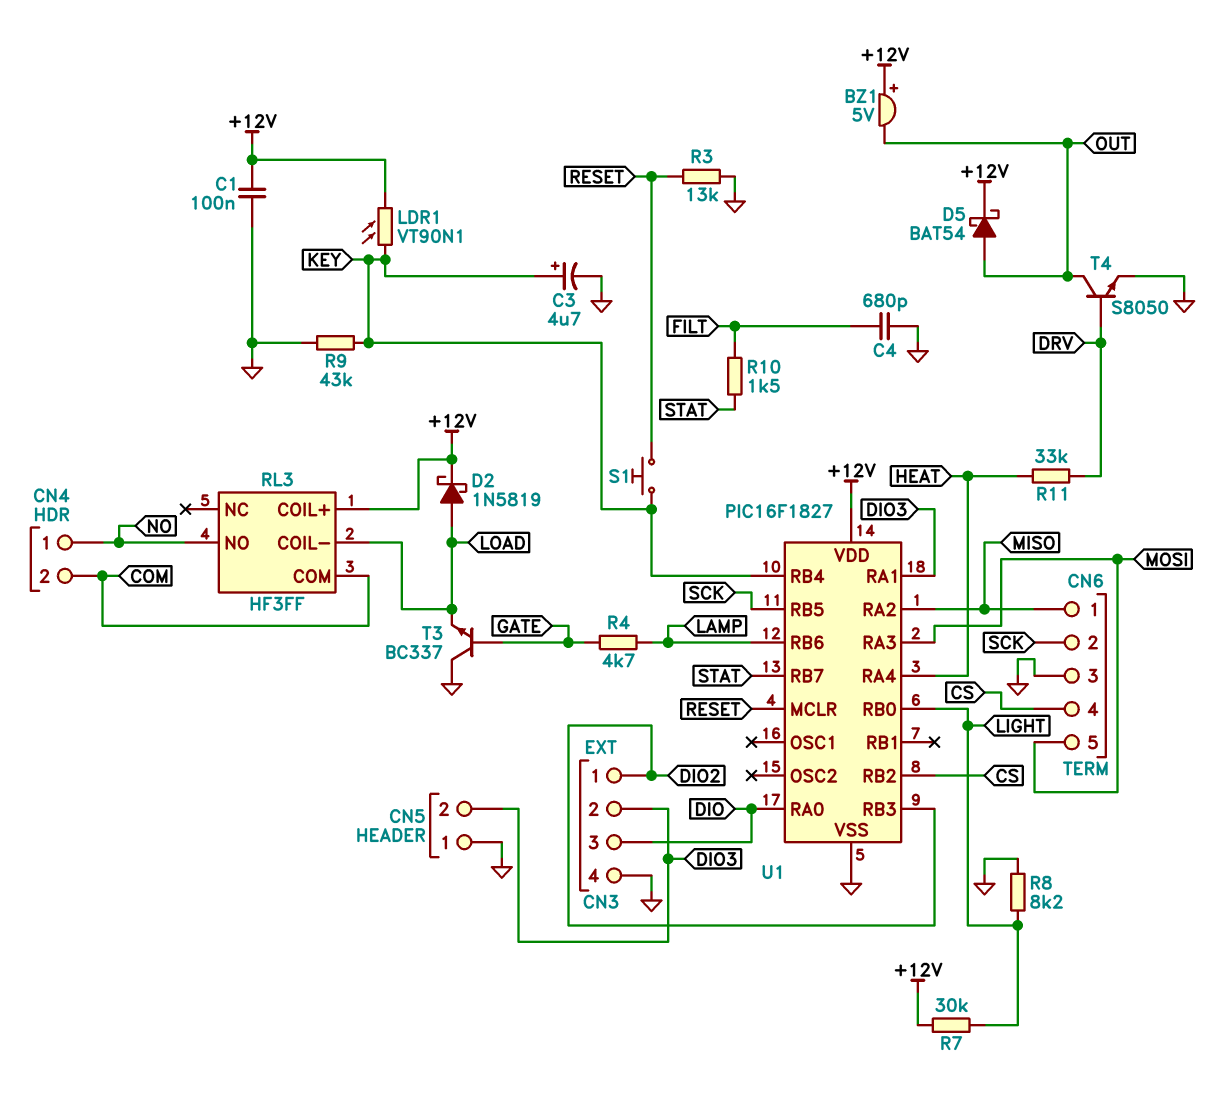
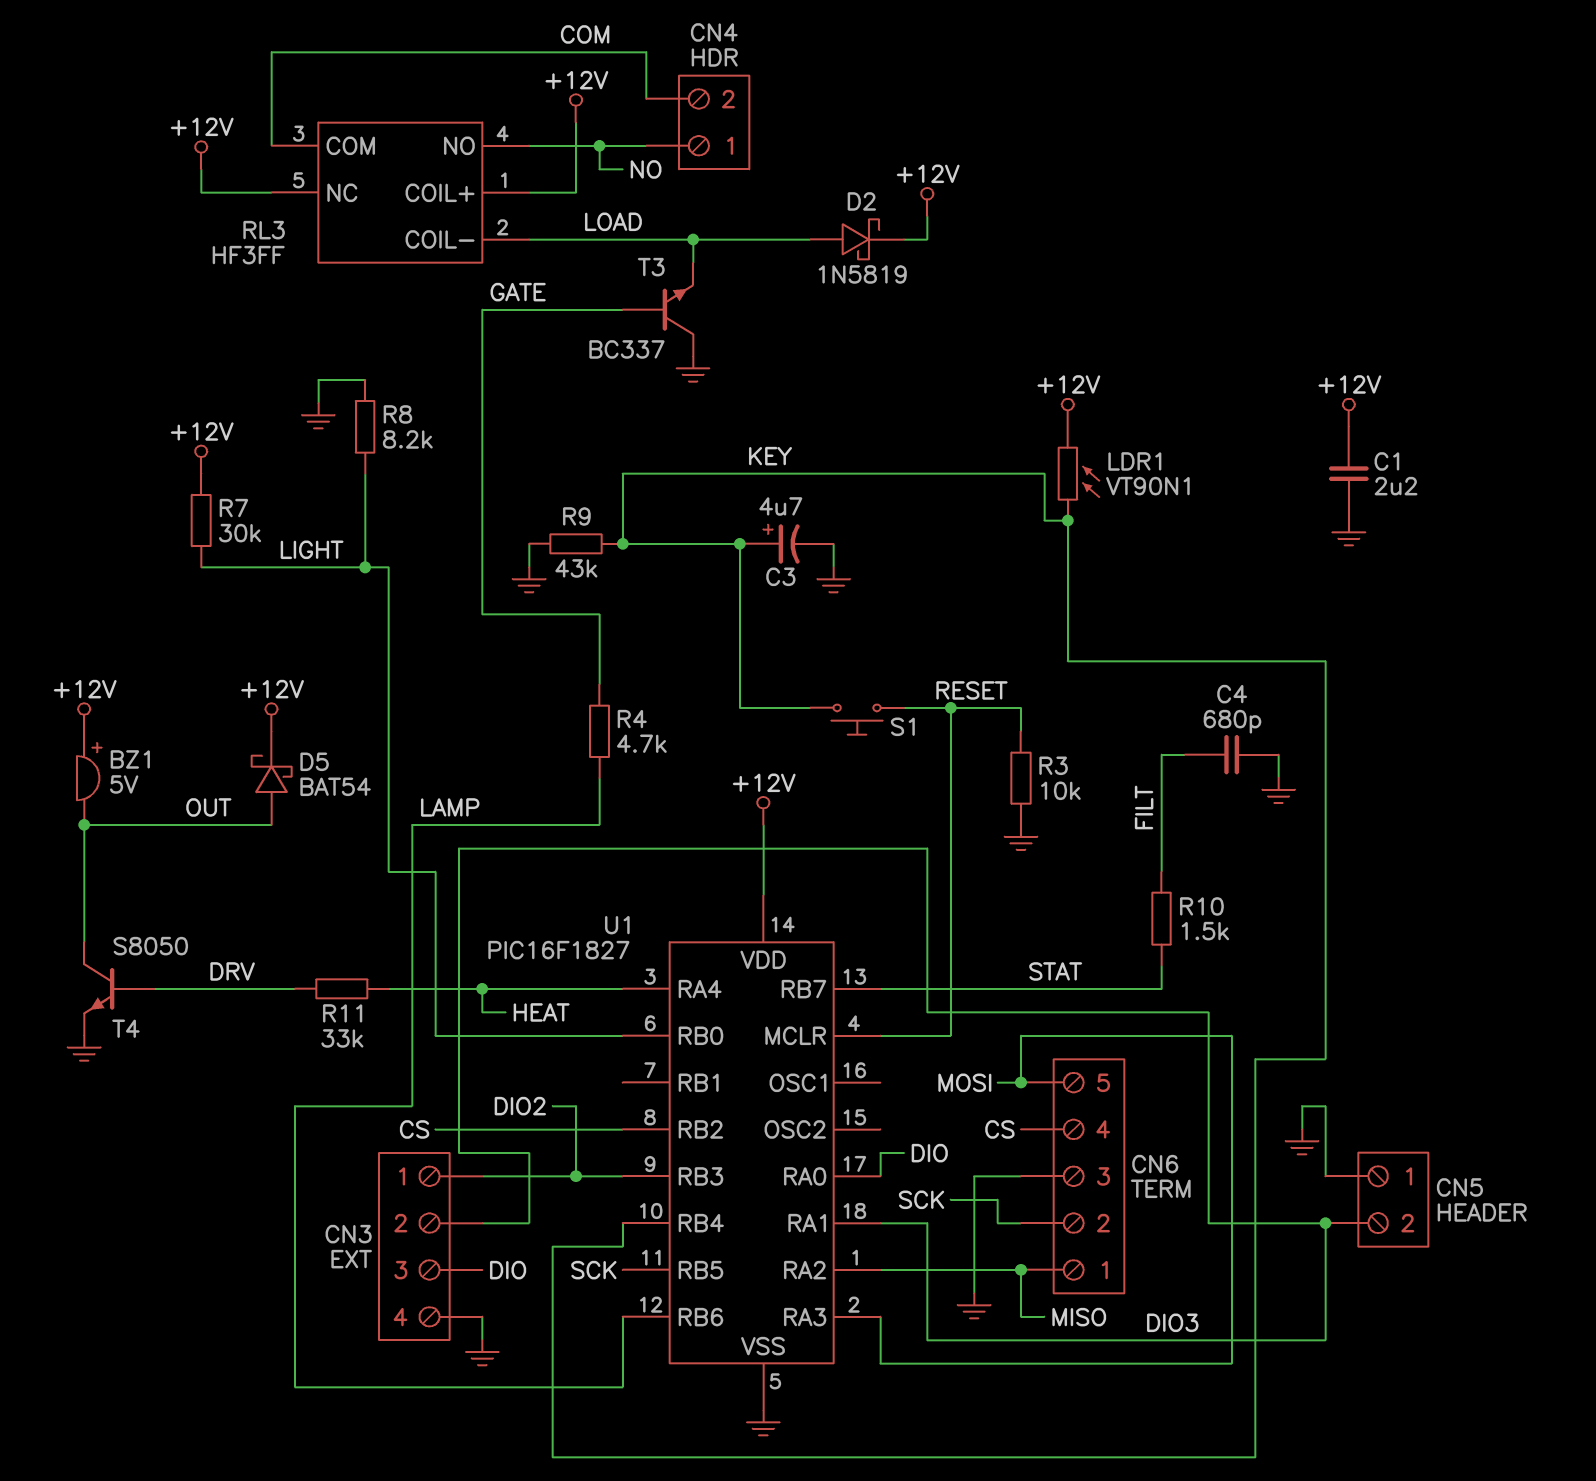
C1: 100nF (+12V, GND) -> 2.2uF (+12V, GND)
R3: 13k (GND, RESET) -> 10k (GND, RESET)
RL3 pin NC: none -> +12V

